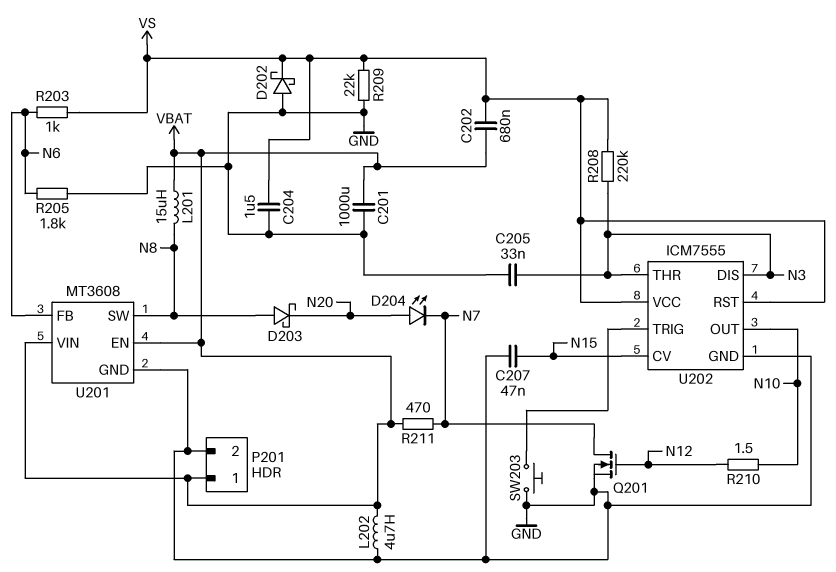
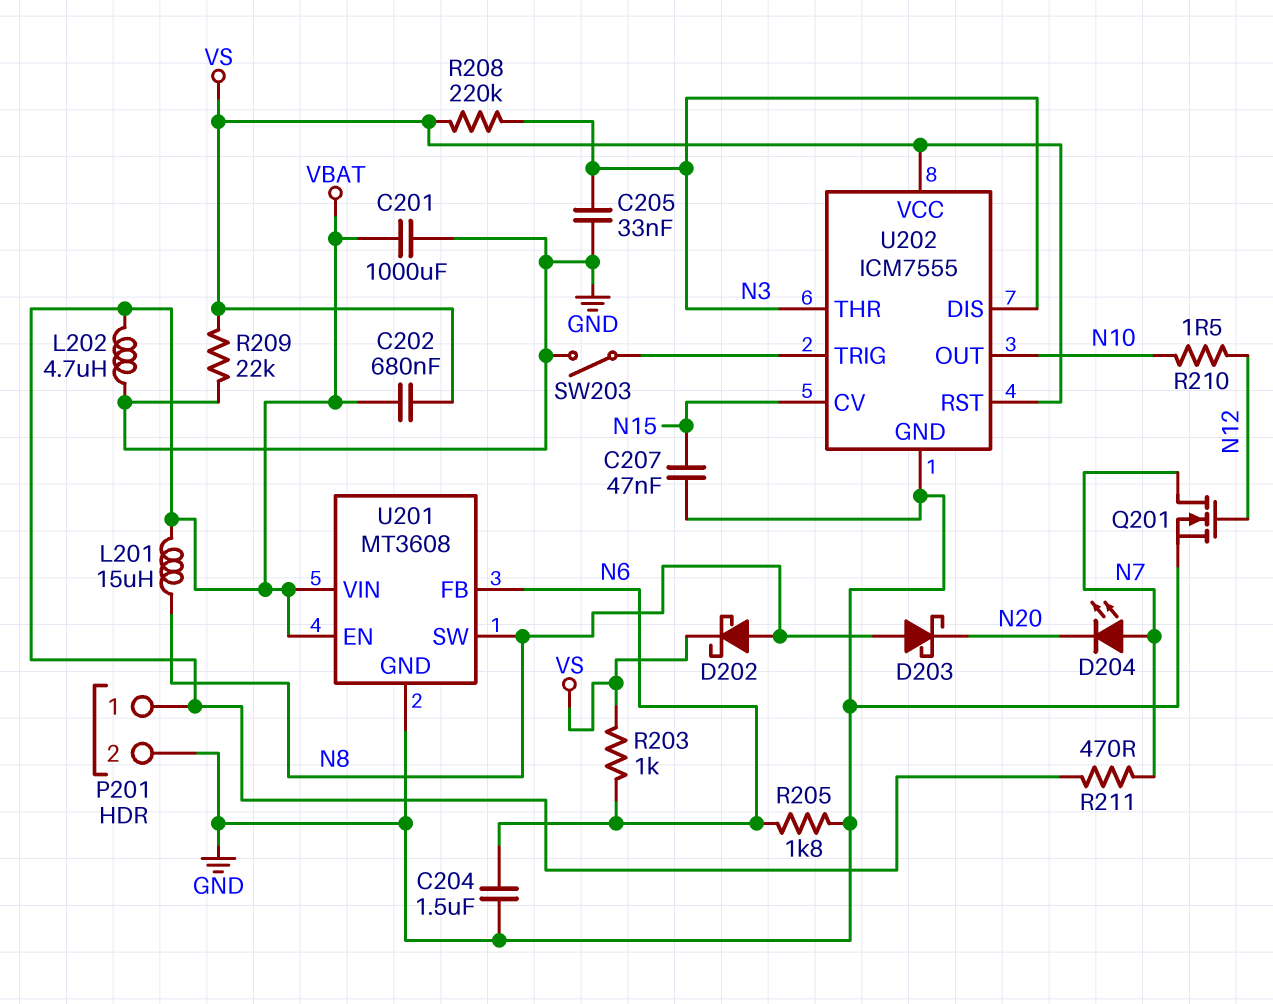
C204: 1.5uF (GND, VS) -> 1.5uF (GND, N6)
D202: schottky (A GND, K VS) -> schottky (A N8, K VS)
D204: LED (A N20, K N7) -> LED (A N7, K N20)
SW203: button (GND, U202/TRIG) -> switch (GND, U202/TRIG)

